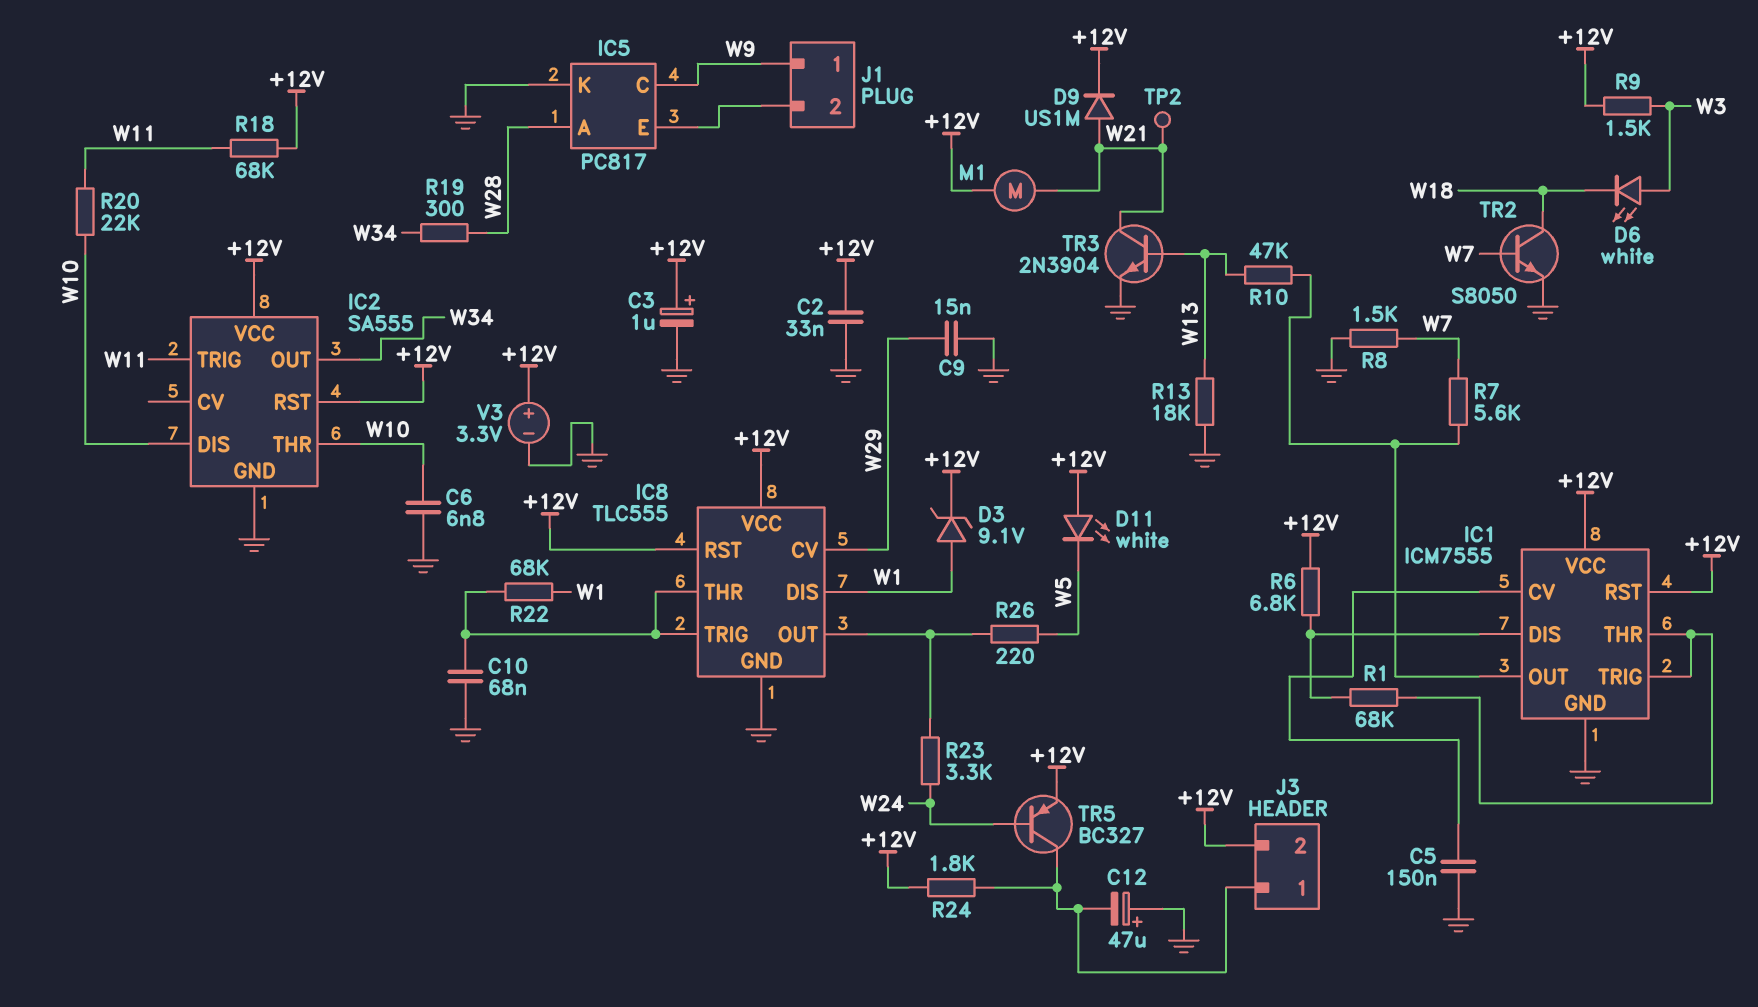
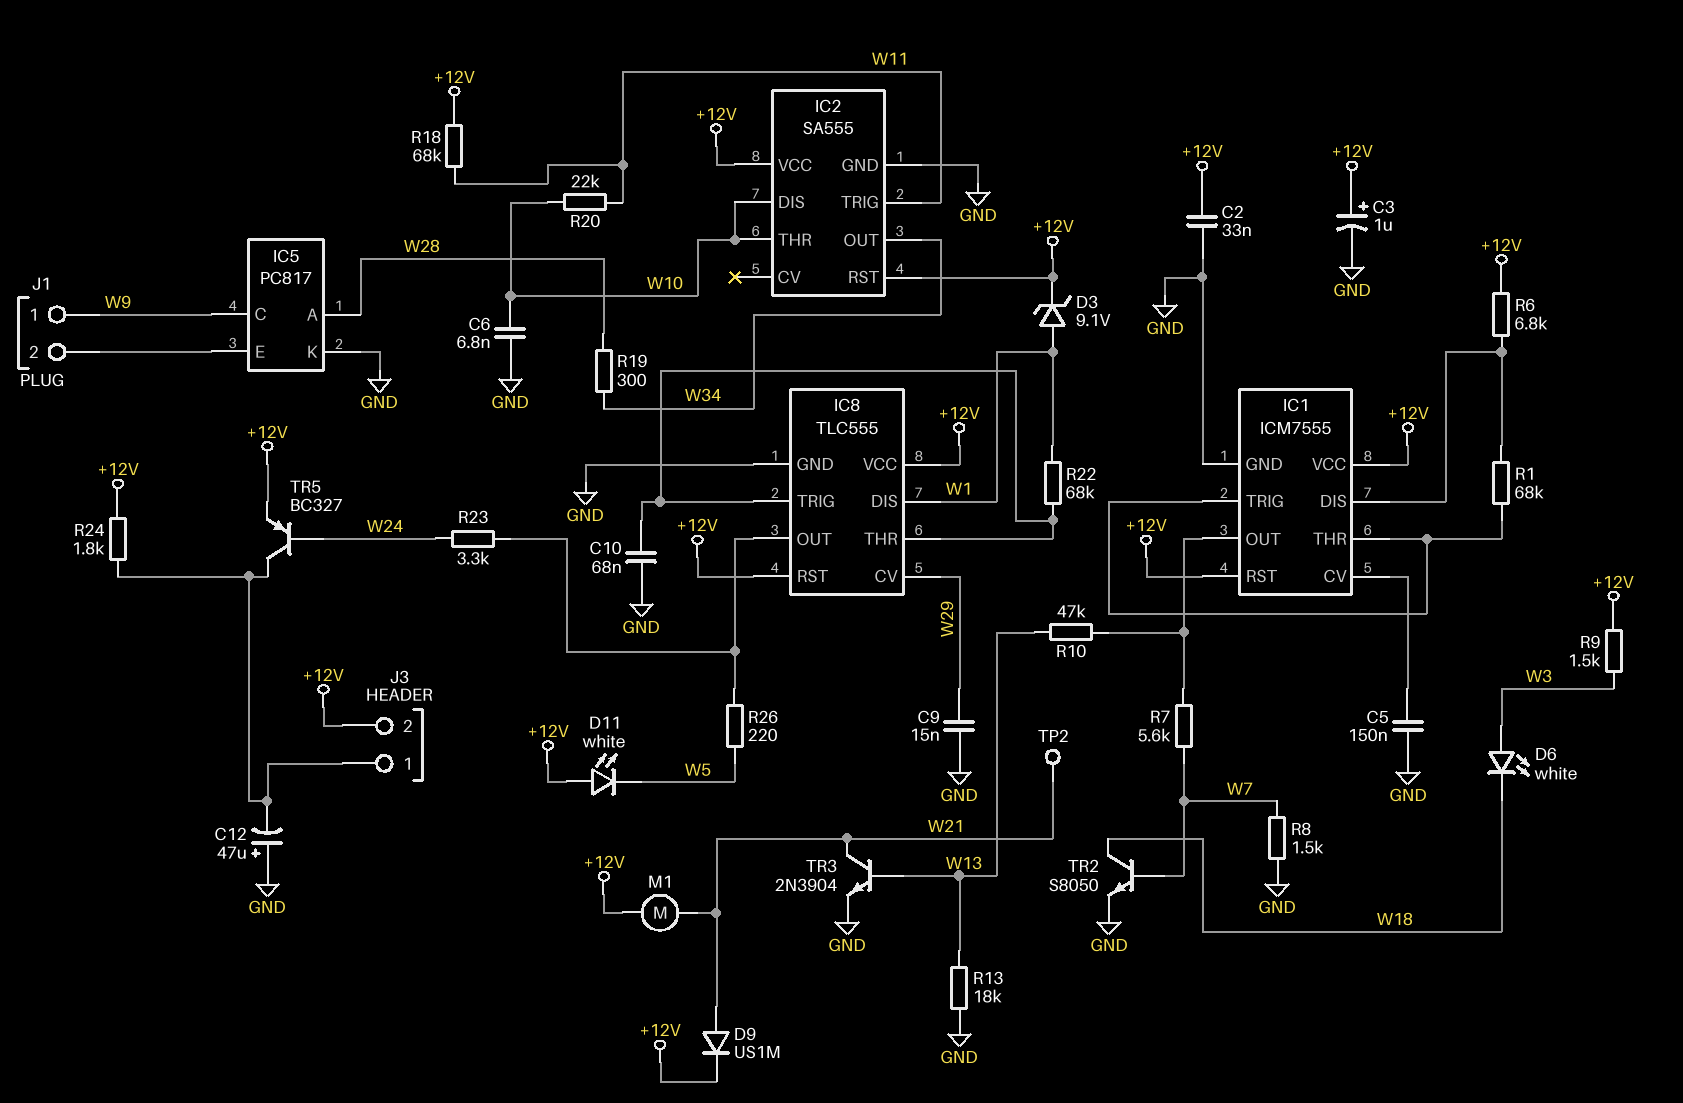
V3: 3.3V (plus +12V, minus GND) -> none

